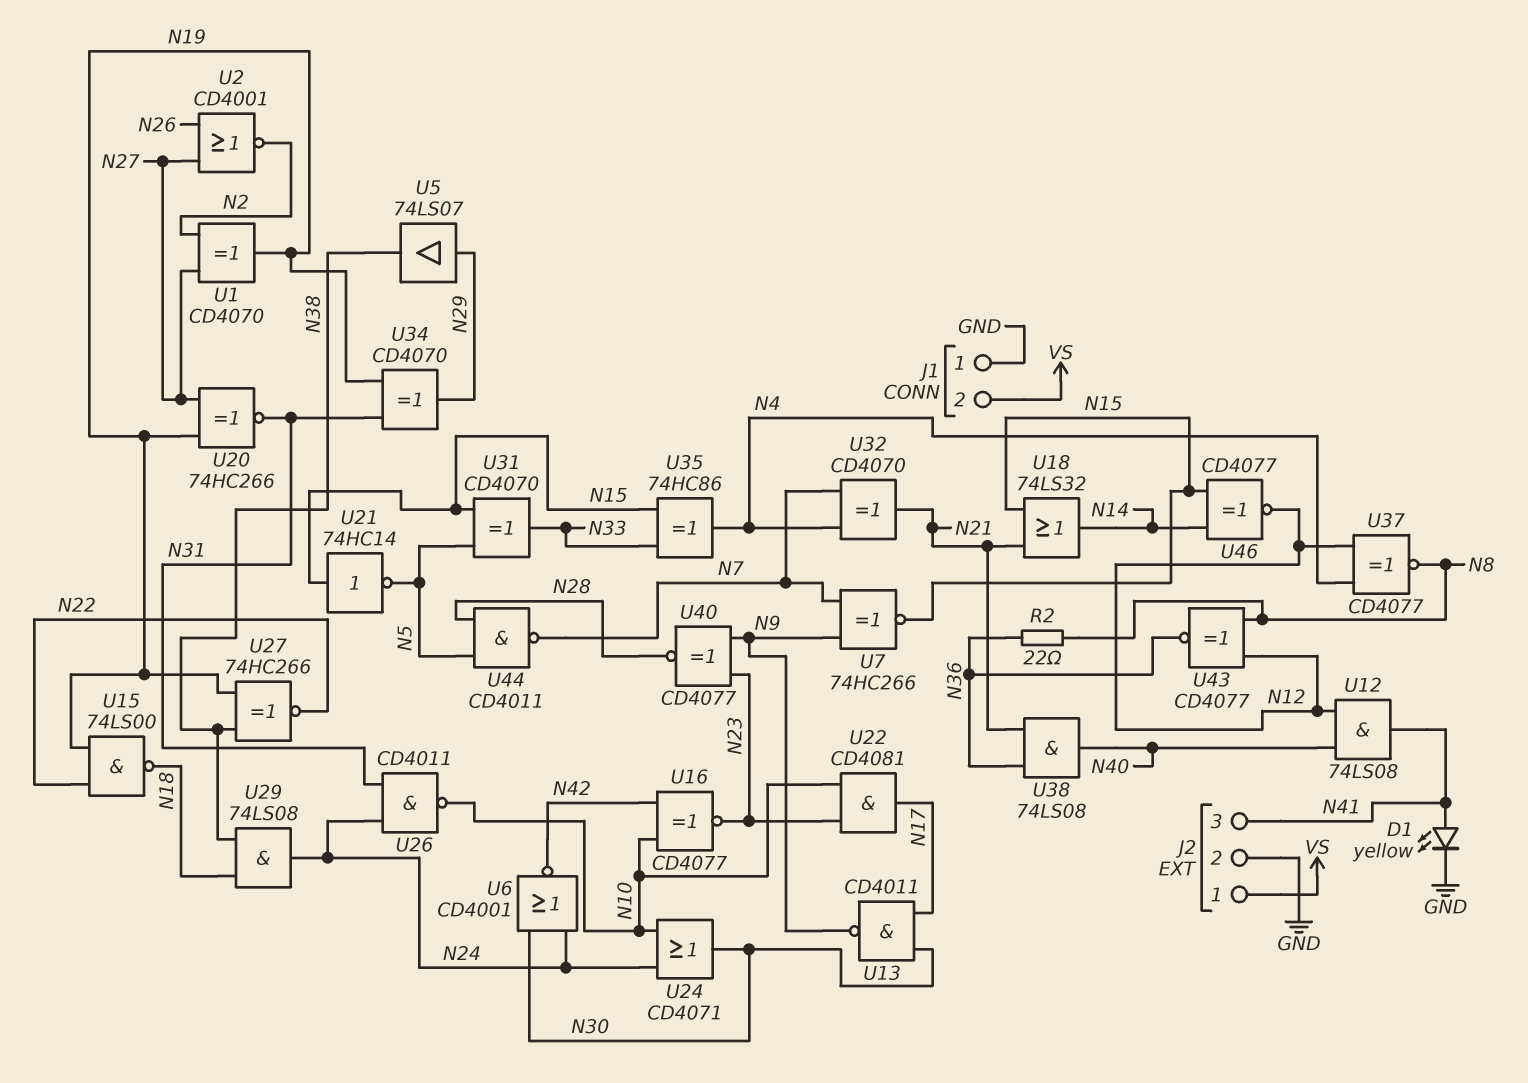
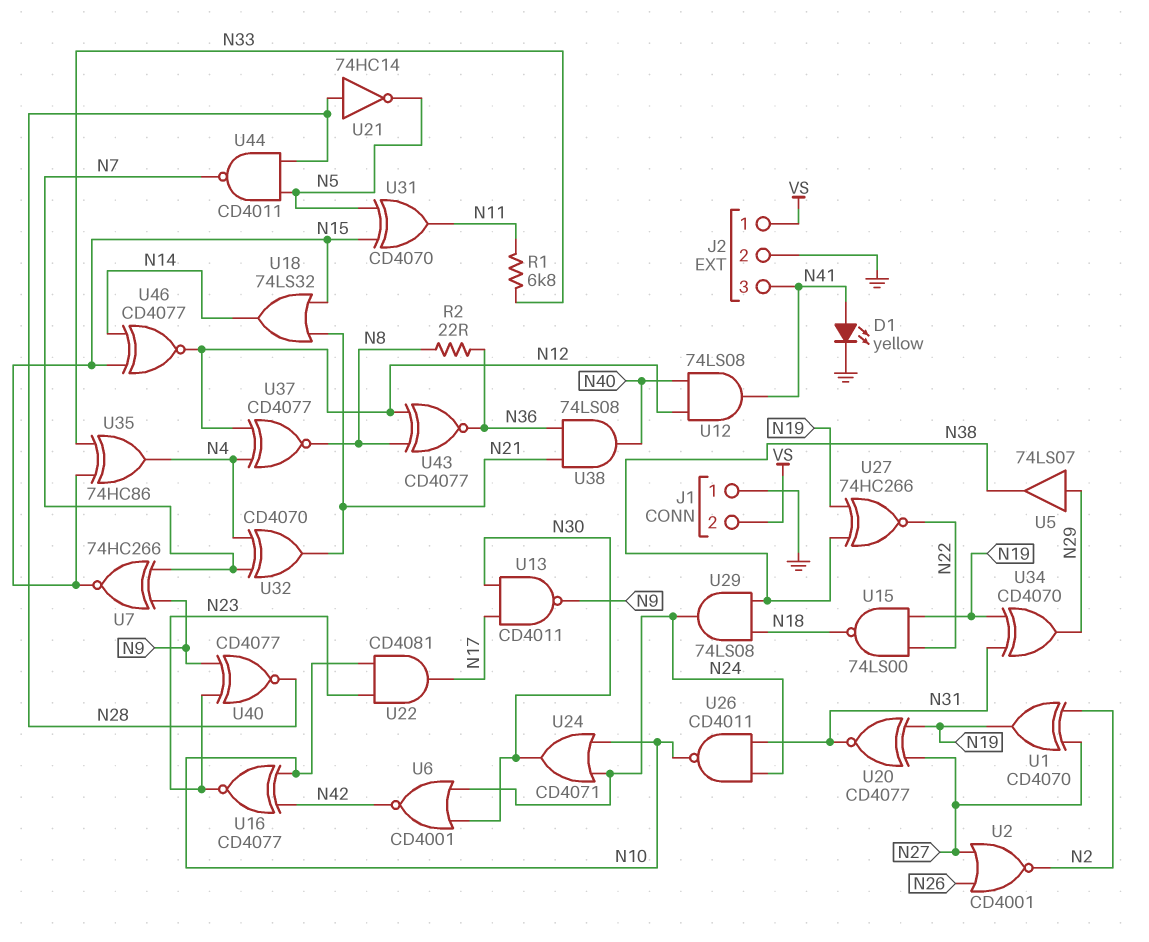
R1: none -> 6.8k (N11, N33)
U20: XNOR 74HC266 (in N19, in N27, out N31) -> XNOR CD4077 (in N19, in N27, out N31)
U21: NOT 74HC14 (in N15, out N5) -> NOT 74HC14 (in N28, out N5)
U31: XOR CD4070 (in N5, in N15, out N33) -> XOR CD4070 (in N5, in N15, out N11)

